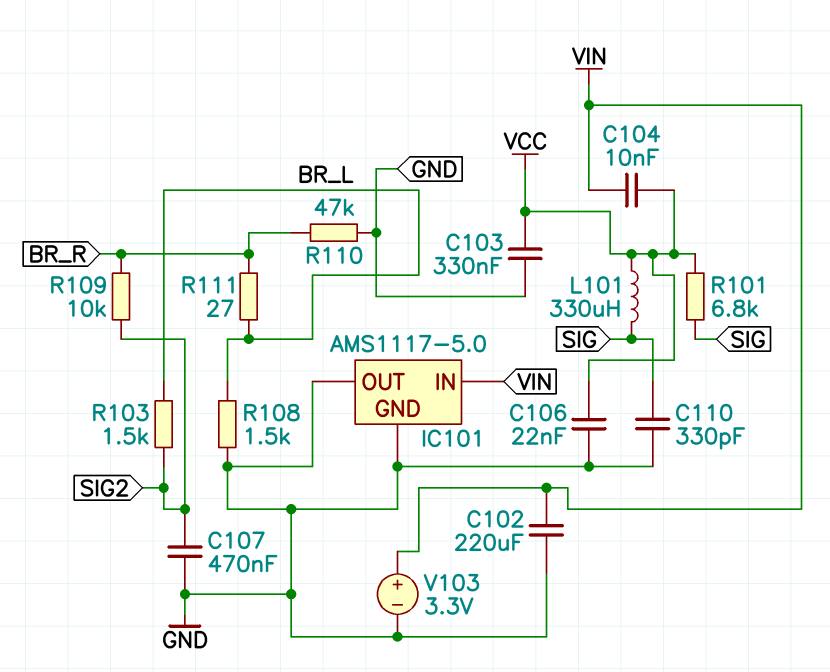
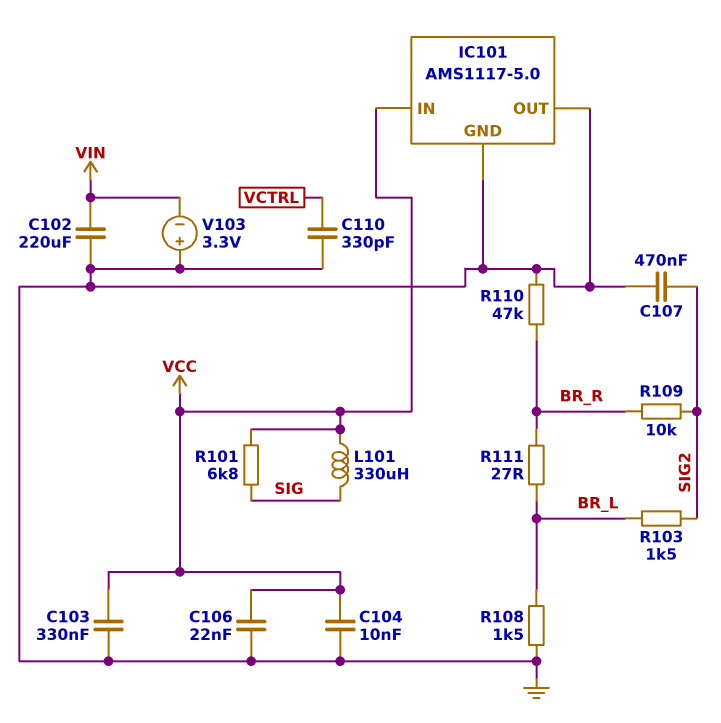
C104: 10nF (VCC, VIN) -> 10nF (GND, VCC)
C110: 330pF (GND, SIG) -> 330pF (GND, VCTRL)
IC101 pin IN: VIN -> VCC
V103: 3.3V (plus VIN, minus GND) -> 3.3V (plus GND, minus VIN)

